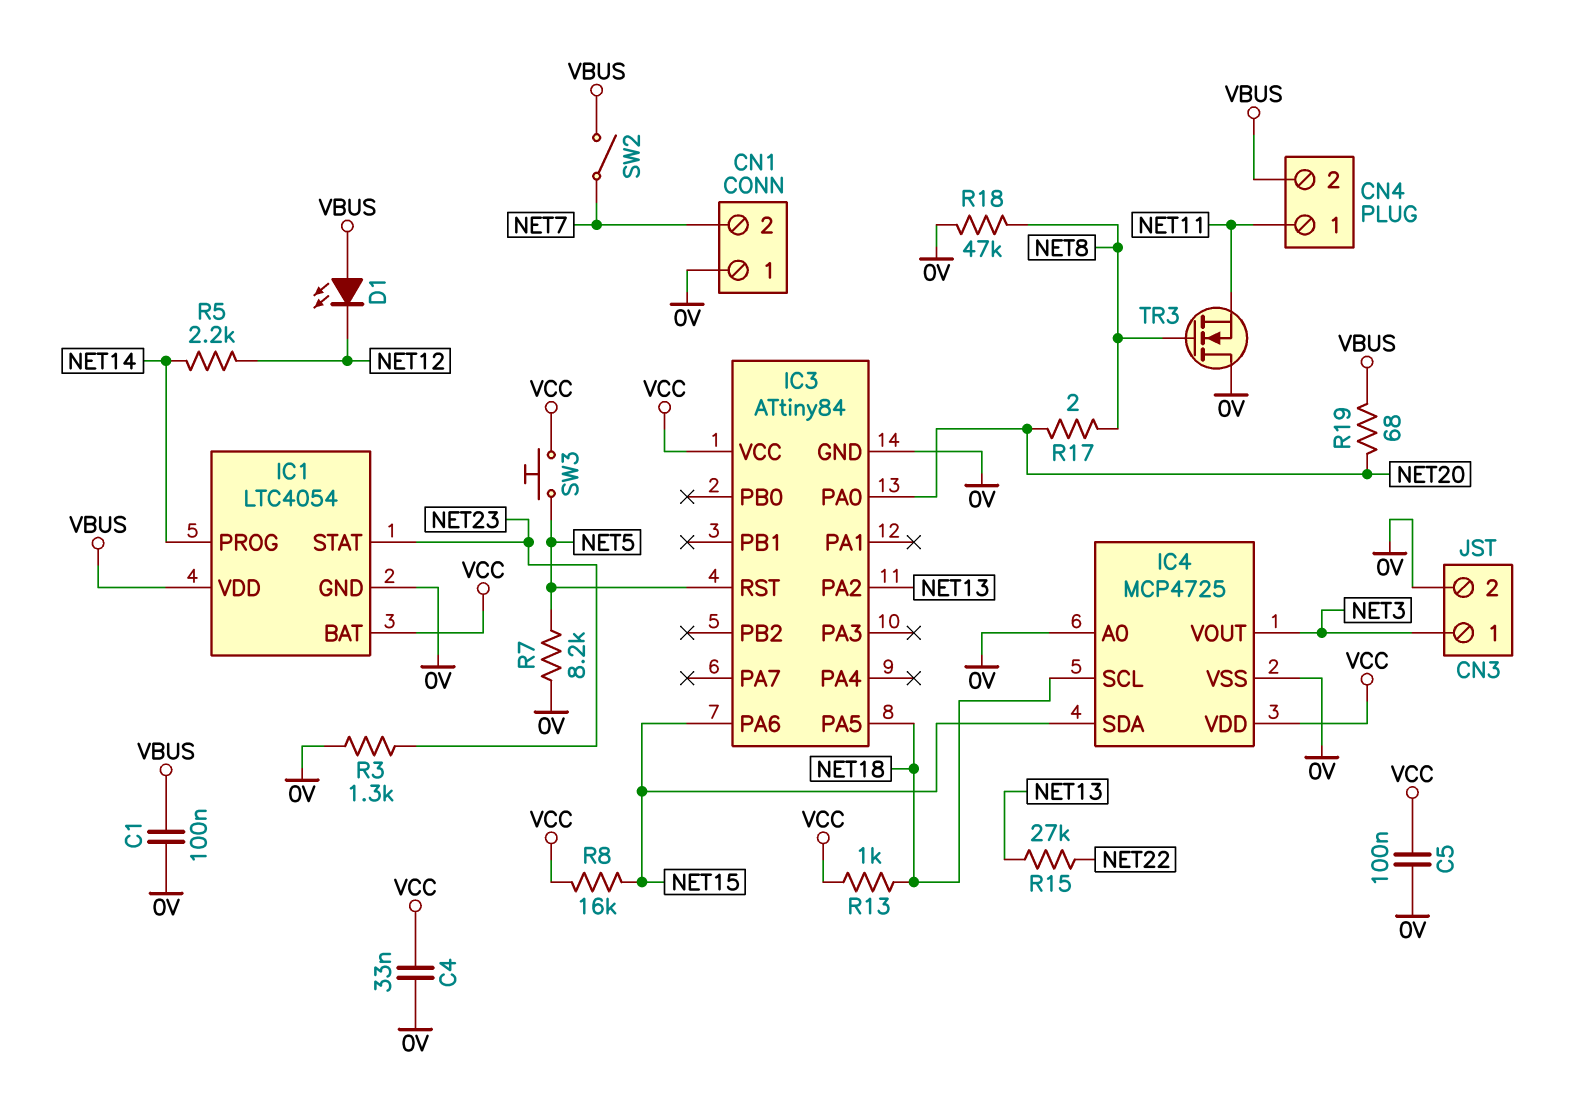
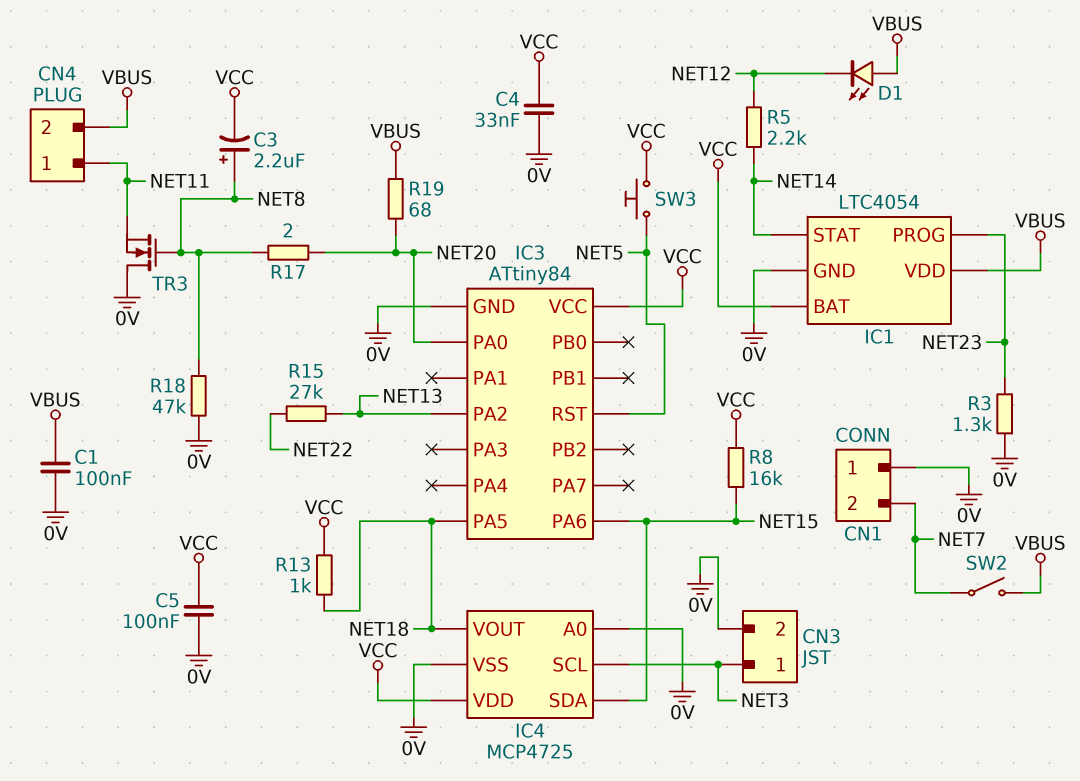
C3: none -> 2.2uF (plus NET8, minus VCC)
IC1 pin PROG: NET14 -> NET23
IC1 pin STAT: NET23 -> NET14
IC4 pin SCL: NET18 -> NET3
IC4 pin VOUT: NET3 -> NET18
R7: 8.2k (0V, NET5) -> none

